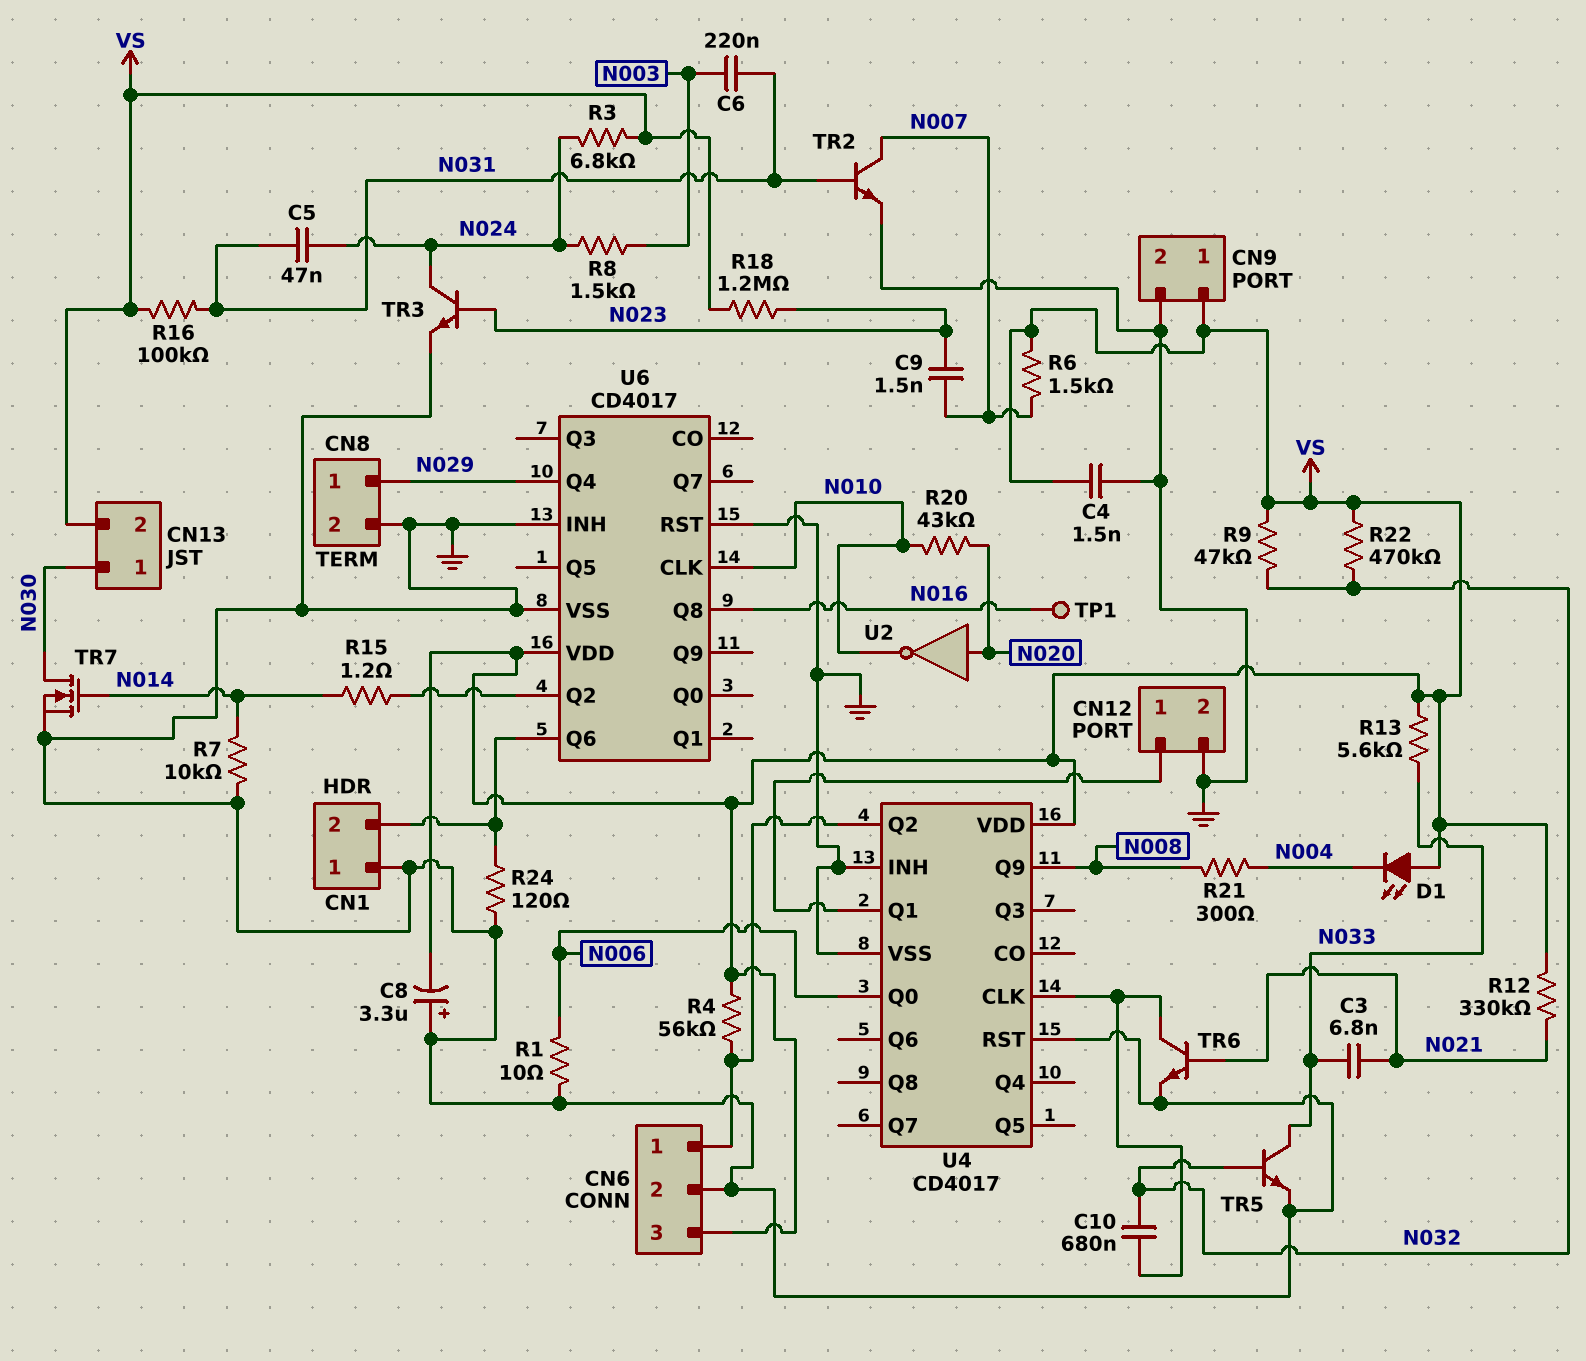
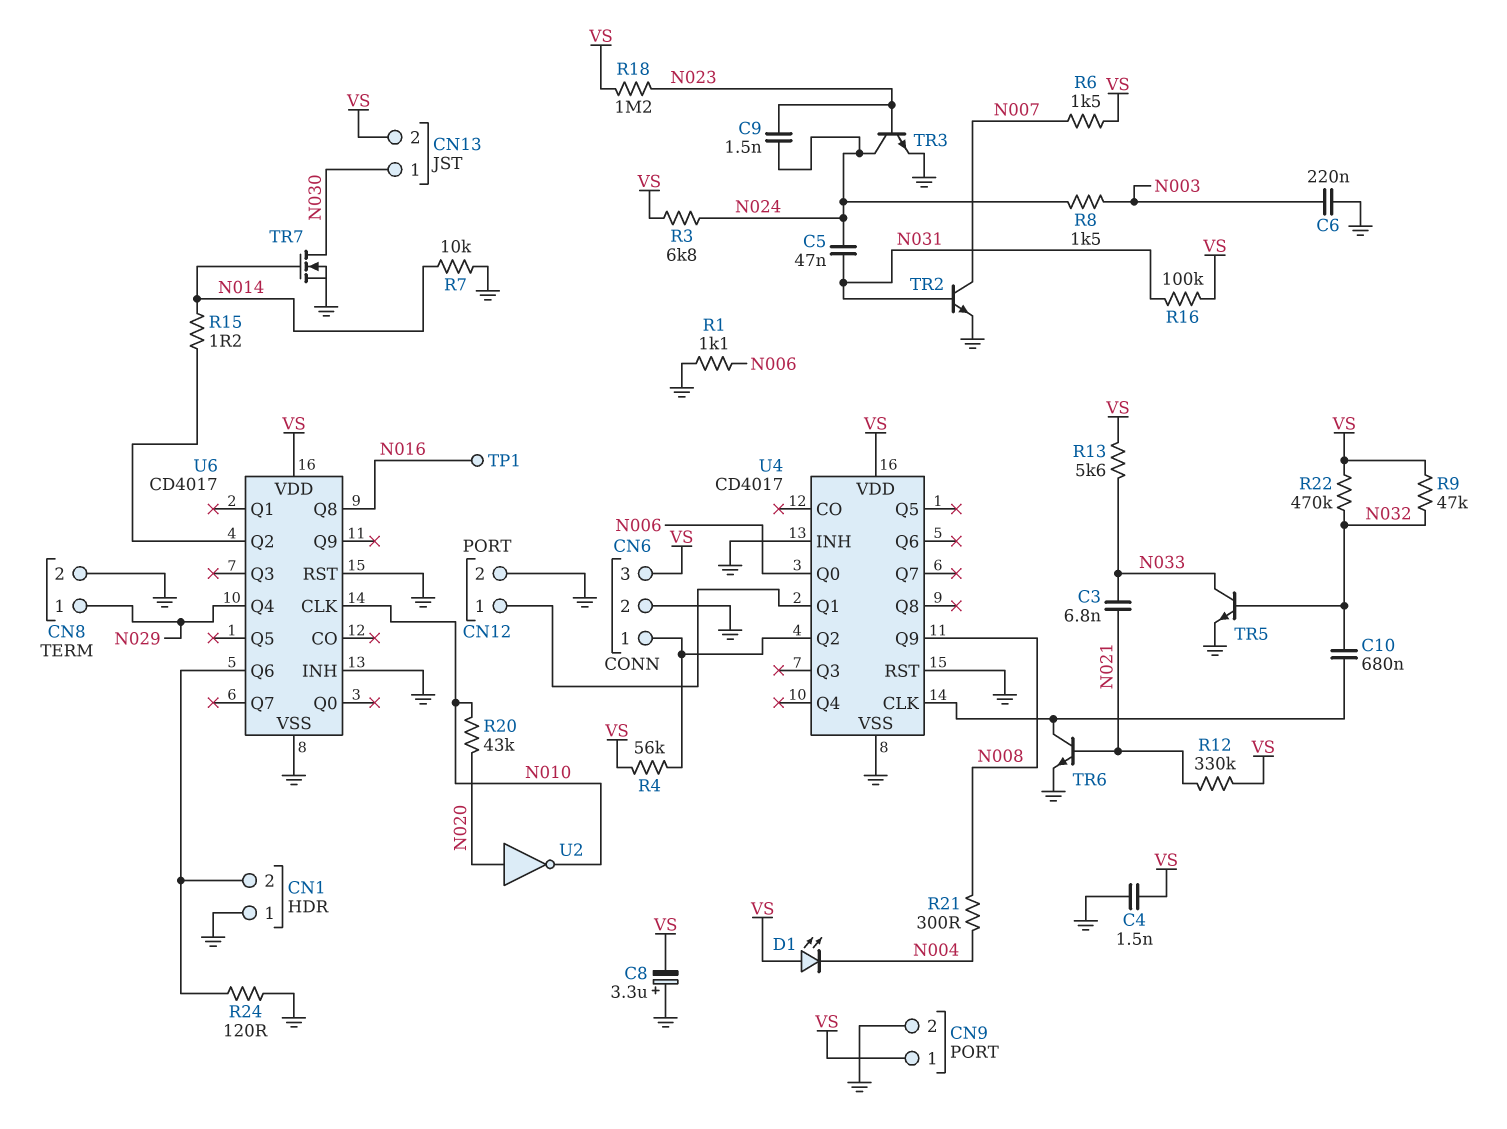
C6: 220nF (N003, N031) -> 220nF (GND, N003)
C9: 1.5nF (N007, N023) -> 1.5nF (N023, N024)
R1: 10 (GND, N006) -> 1.1k (GND, N006)

